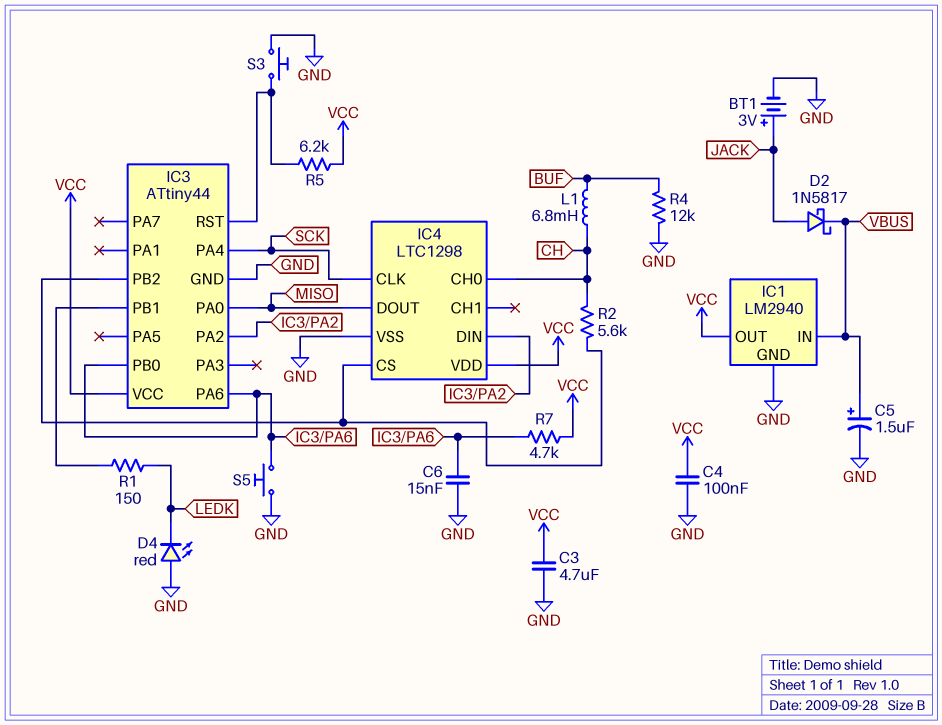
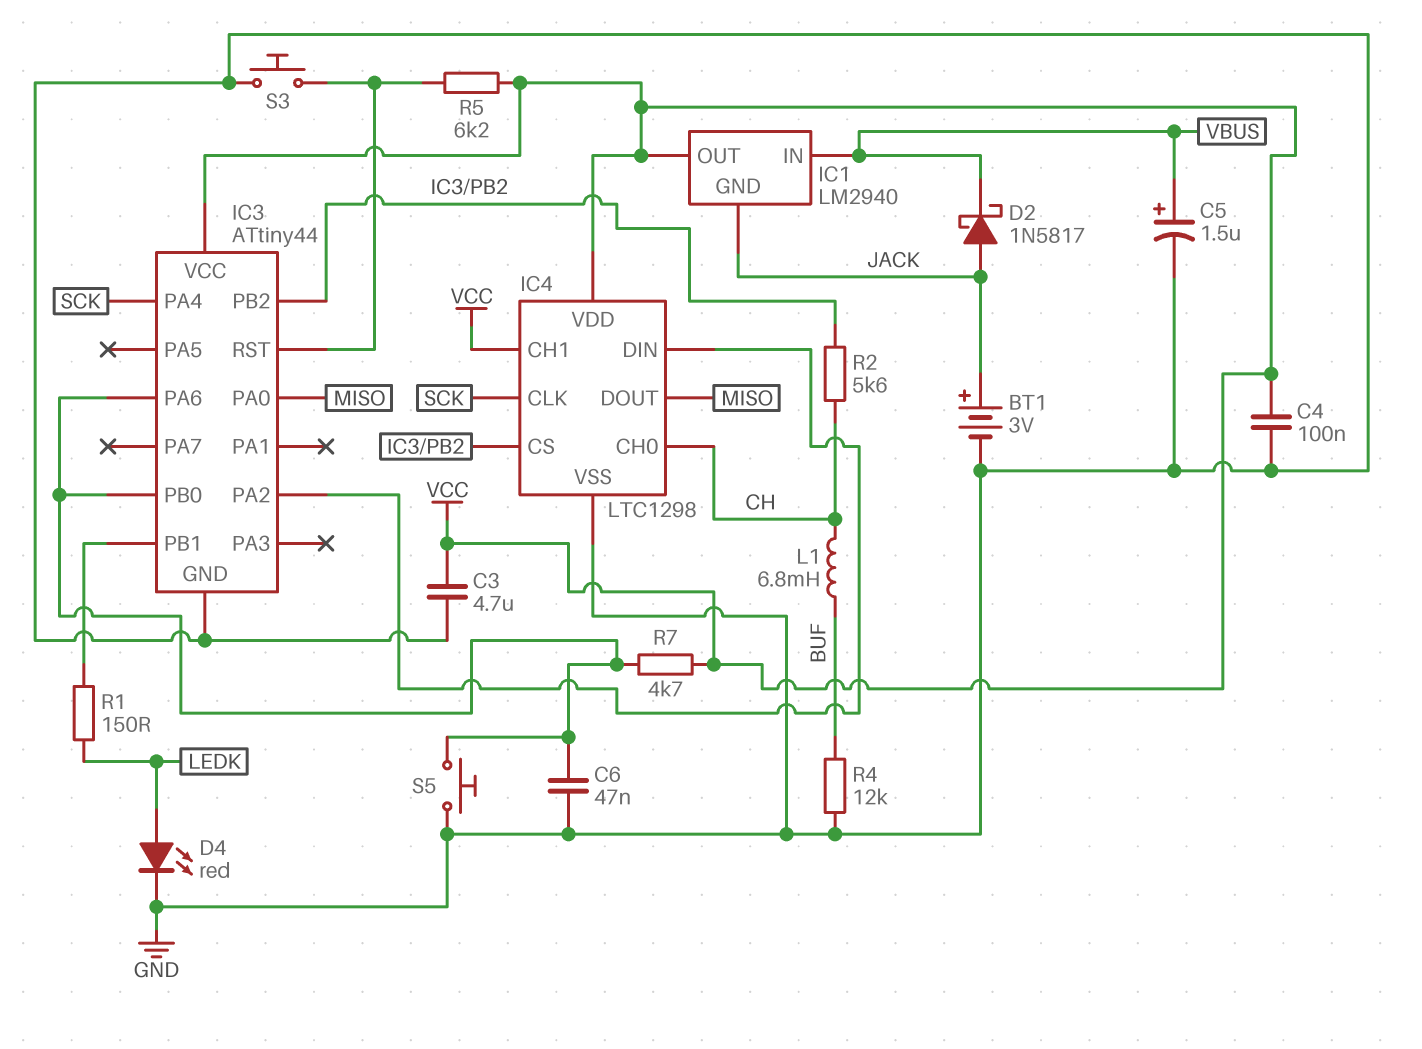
C6: 15nF (GND, IC3/PA6) -> 47nF (GND, IC3/PA6)
D4: LED red (A GND, K LEDK) -> LED red (A LEDK, K GND)
IC1 pin GND: GND -> JACK
IC4 pin CH1: none -> VCC

